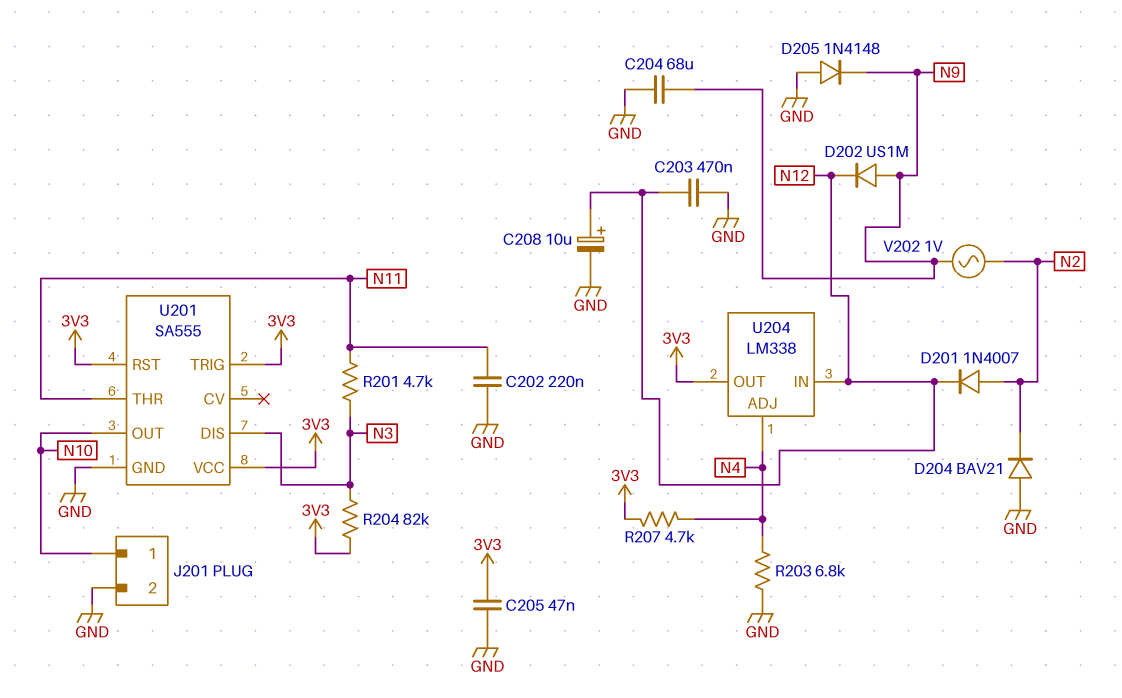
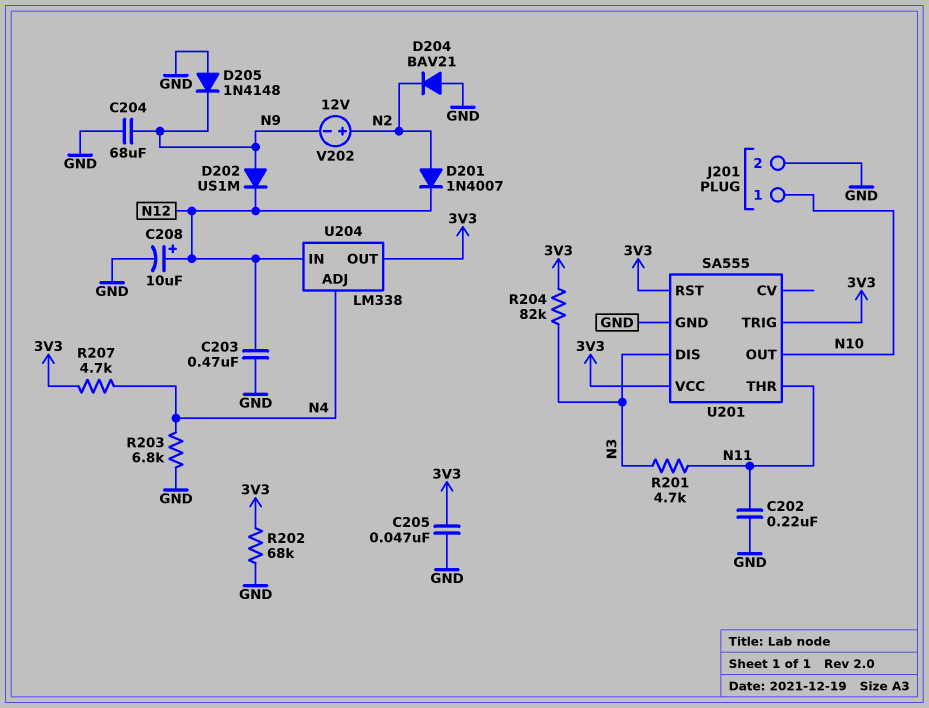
R202: none -> 68k (3V3, GND)
V202: AC 1V (N2, N9) -> 12V (plus N2, minus N9)

